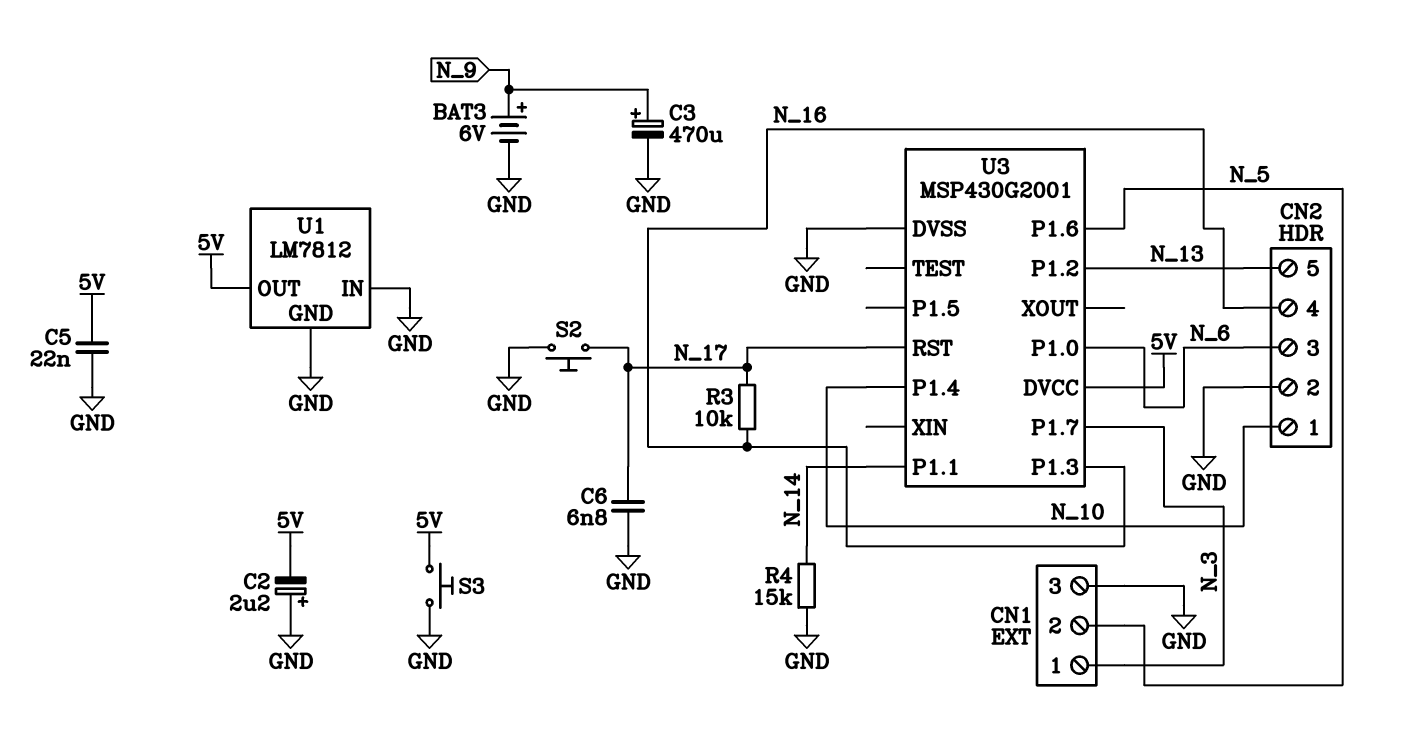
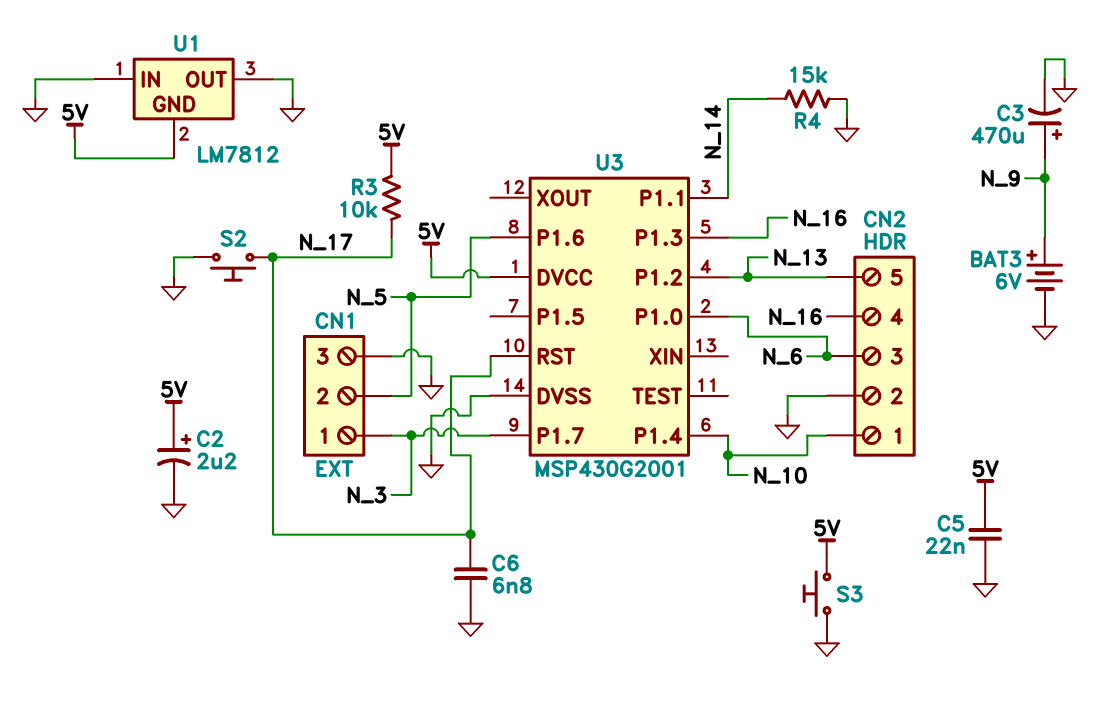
C2: 2.2uF (plus GND, minus 5V) -> 2.2uF (plus 5V, minus GND)
R3: 10k (N_16, N_17) -> 10k (5V, N_17)
U1 pin GND: GND -> 5V
U1 pin OUT: 5V -> GND

